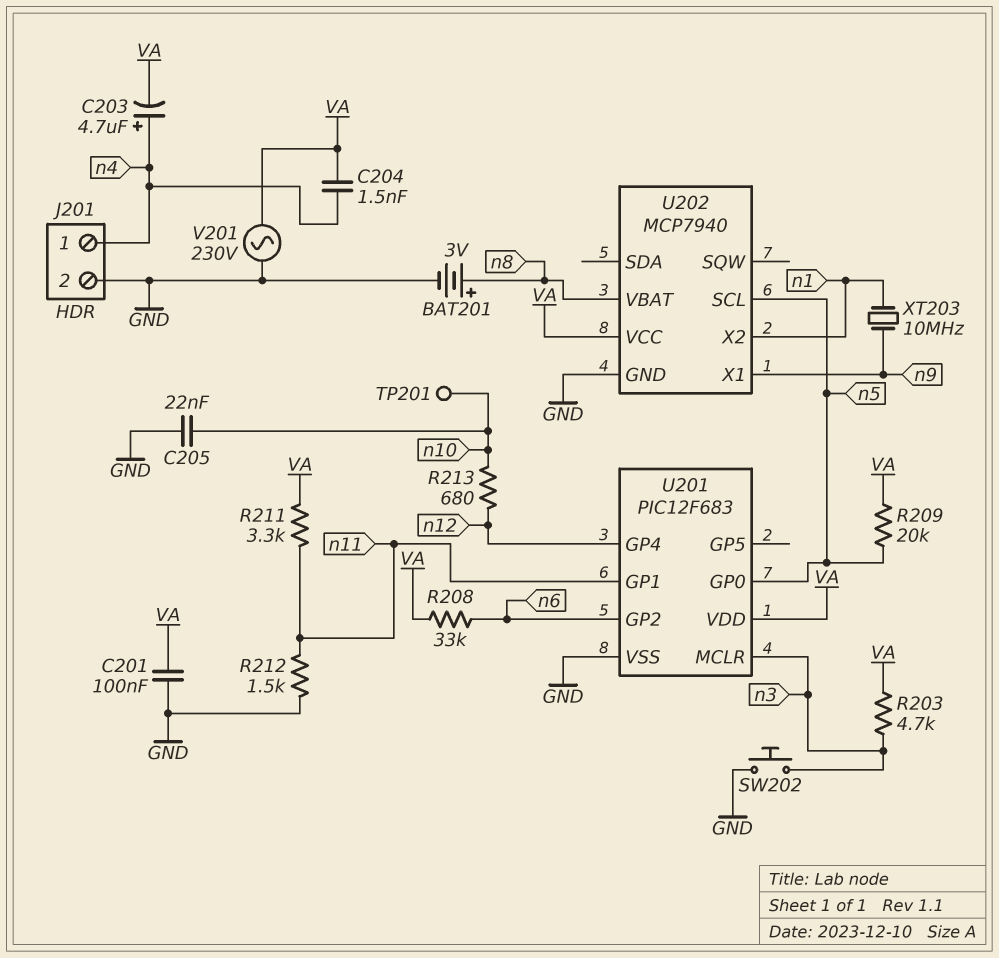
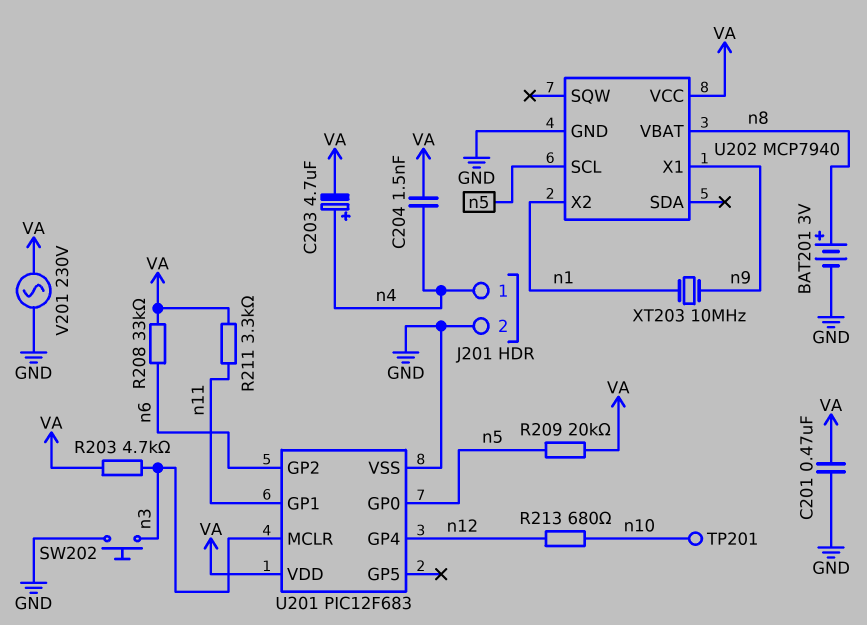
C201: 100nF (GND, VA) -> 470nF (GND, VA)
C205: 22nF (GND, n10) -> none
R212: 1.5k (GND, n11) -> none

